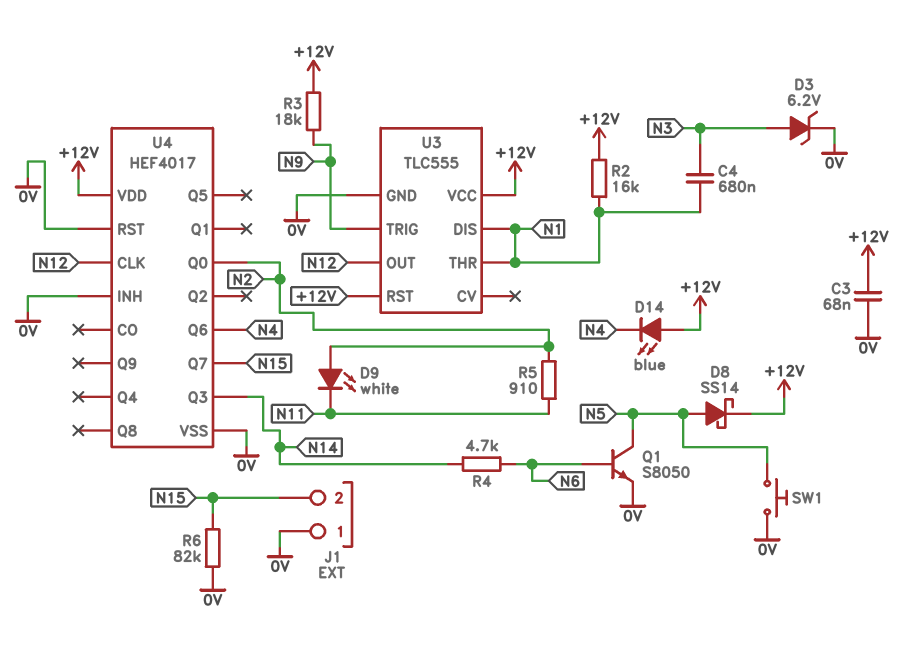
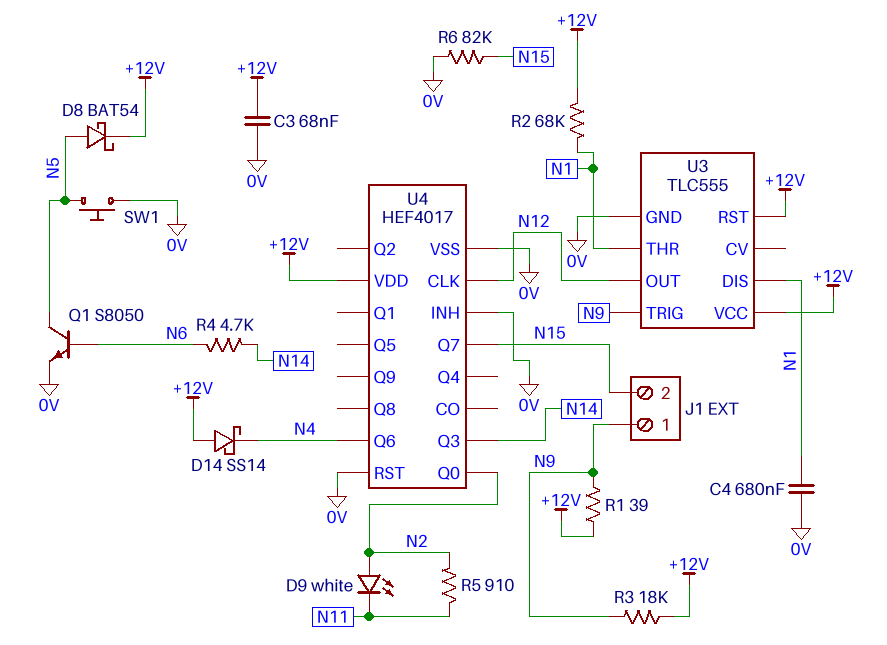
C4: 680nF (N1, N3) -> 680nF (0V, N1)
D3: zener 6.2V (A N3, K 0V) -> none
D8: schottky SS14 (A N5, K +12V) -> schottky BAT54 (A N5, K +12V)
D14: LED blue (A +12V, K N4) -> schottky SS14 (A +12V, K N4)
J1 pin 1: 0V -> N9
R1: none -> 39 (+12V, N9)
R2: 16k (+12V, N1) -> 68k (+12V, N1)

